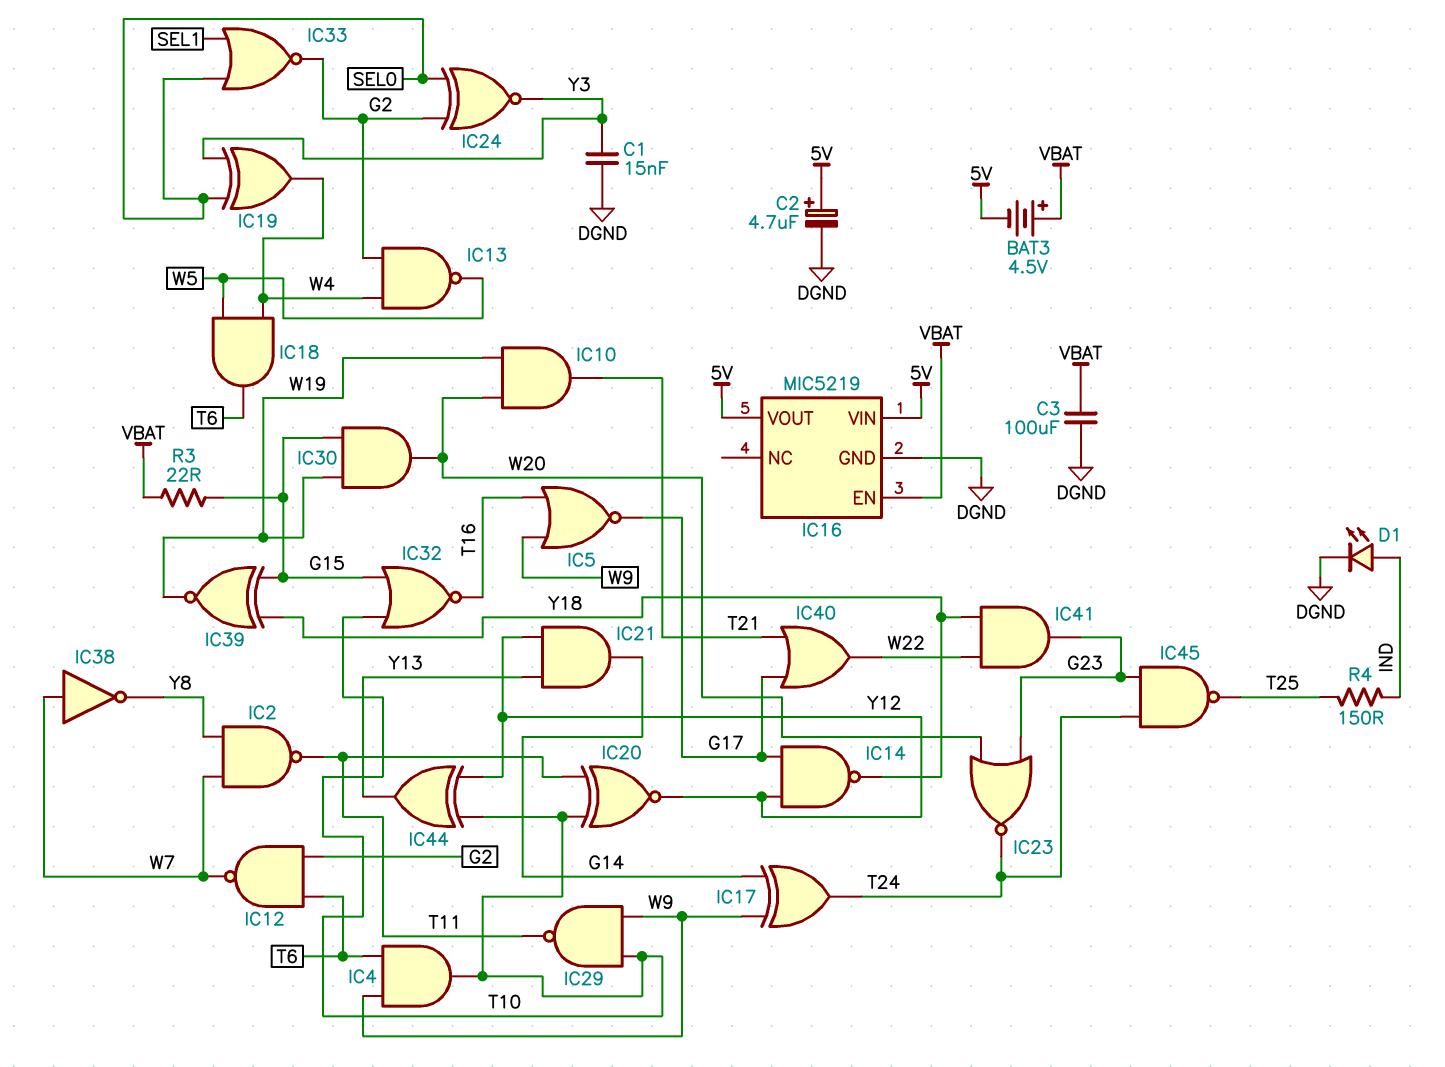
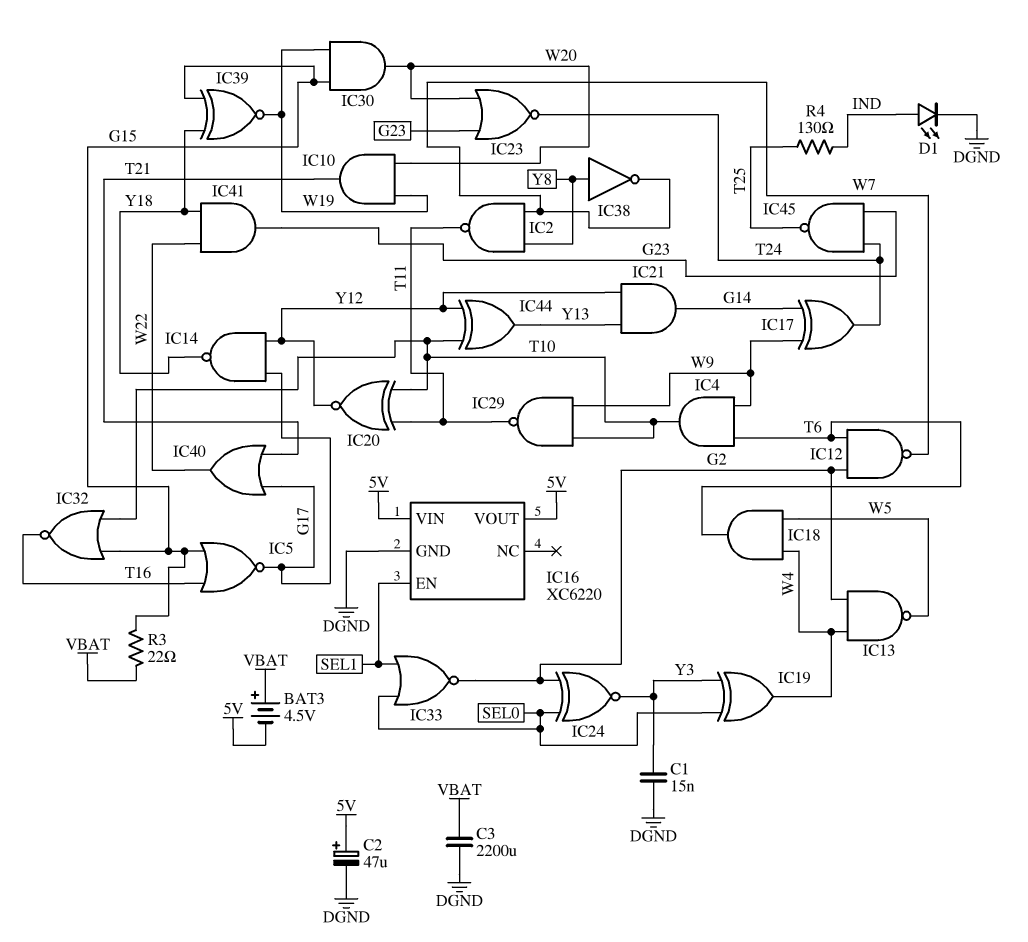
C2: 4.7uF (plus 5V, minus DGND) -> 47uF (plus 5V, minus DGND)
C3: 100uF (DGND, VBAT) -> 2200uF (DGND, VBAT)
IC5: NOR (in T16, in W9, out G17) -> NOR (in G15, in T16, out G17)
IC16: MIC5219 -> XC6220
IC16 pin EN: VBAT -> SEL1
IC38: NOT (in W7, out Y8) -> NOT (in Y8, out W7)
R4: 150 (IND, T25) -> 130 (IND, T25)

